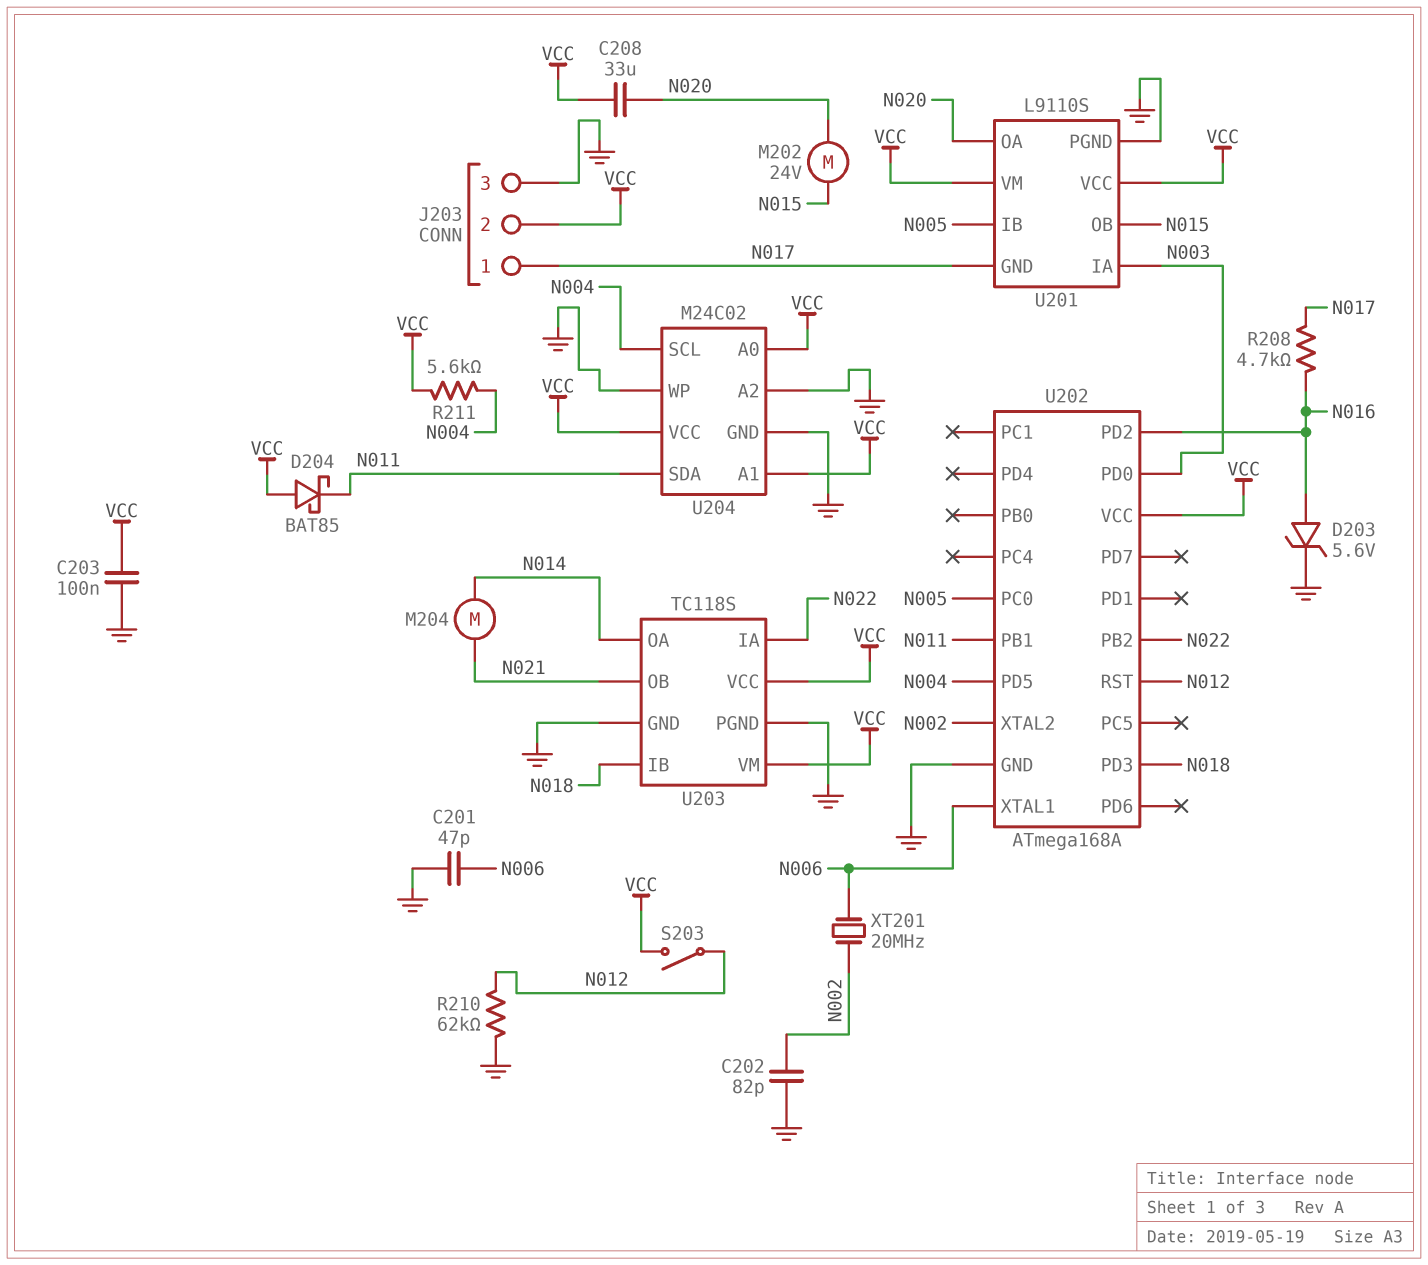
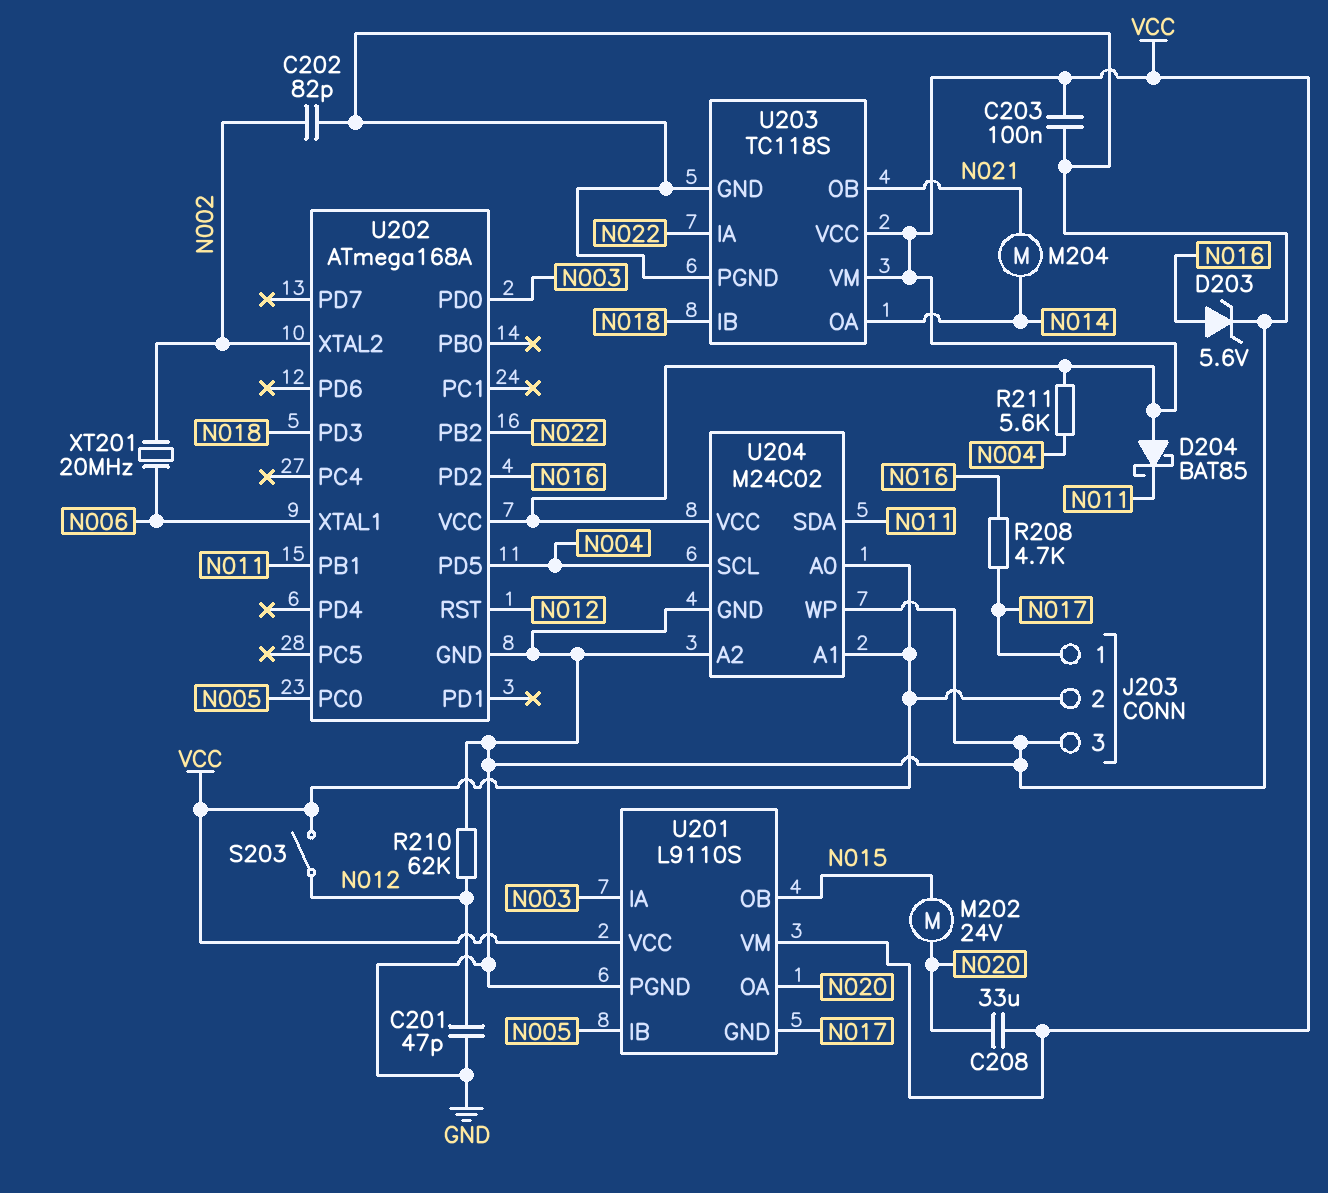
C201: 47pF (GND, N006) -> 47pF (GND, N012)

